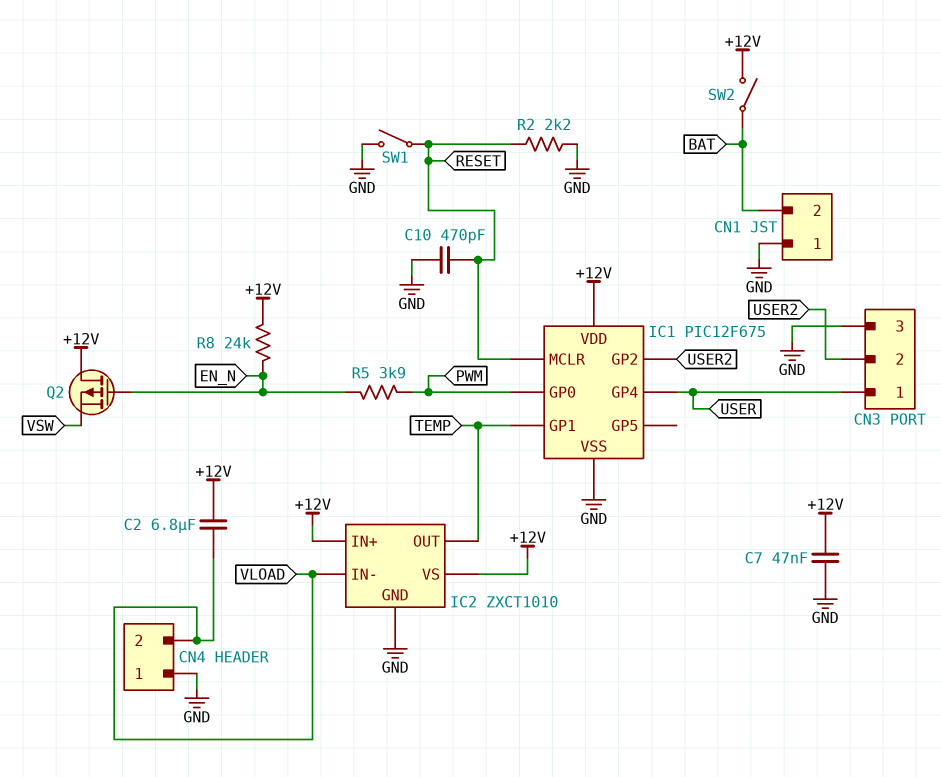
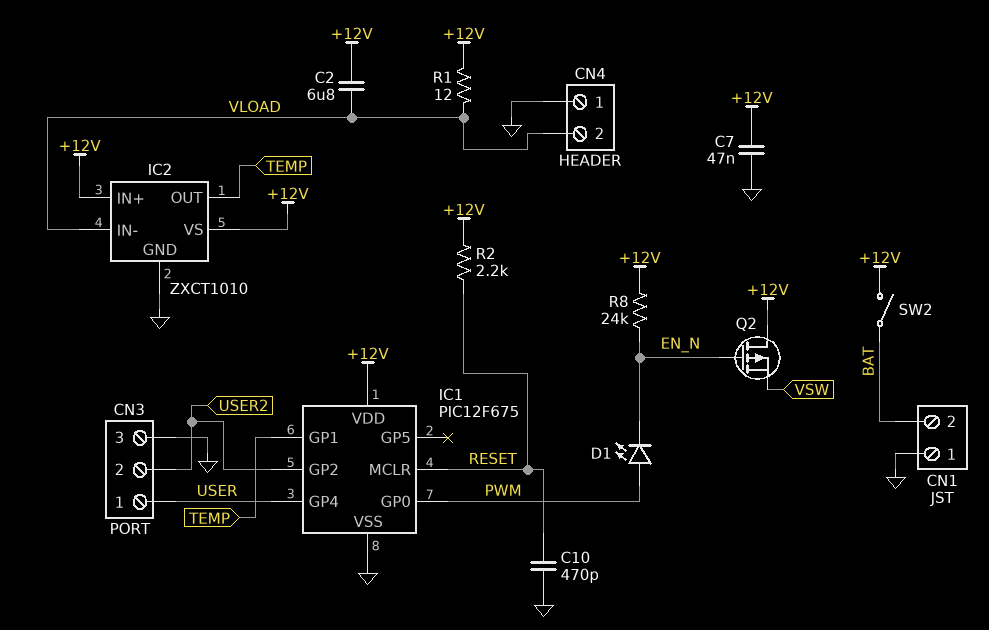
D1: none -> LED (A PWM, K EN_N)
R1: none -> 12 (+12V, VLOAD)
R2: 2.2k (GND, RESET) -> 2.2k (+12V, RESET)
R5: 3.9k (EN_N, PWM) -> none
SW1: switch (GND, RESET) -> none

